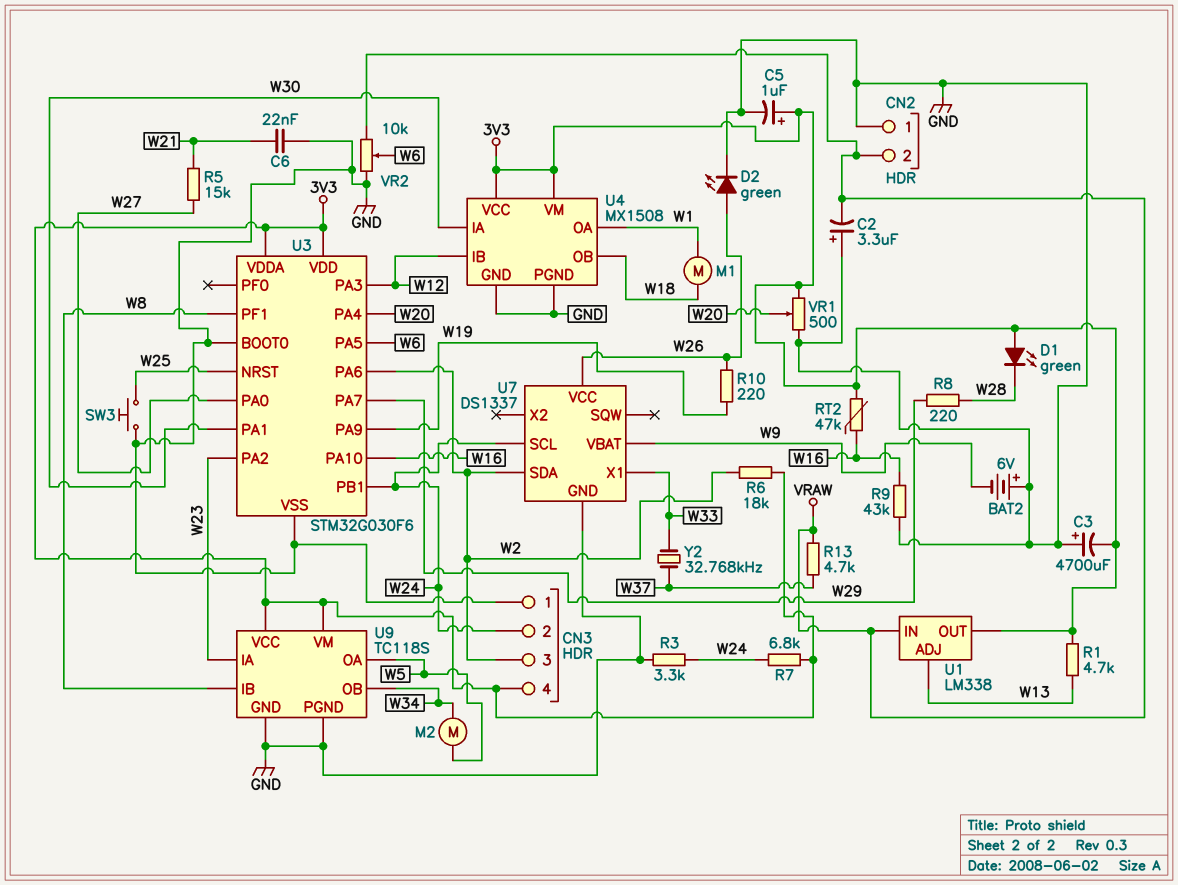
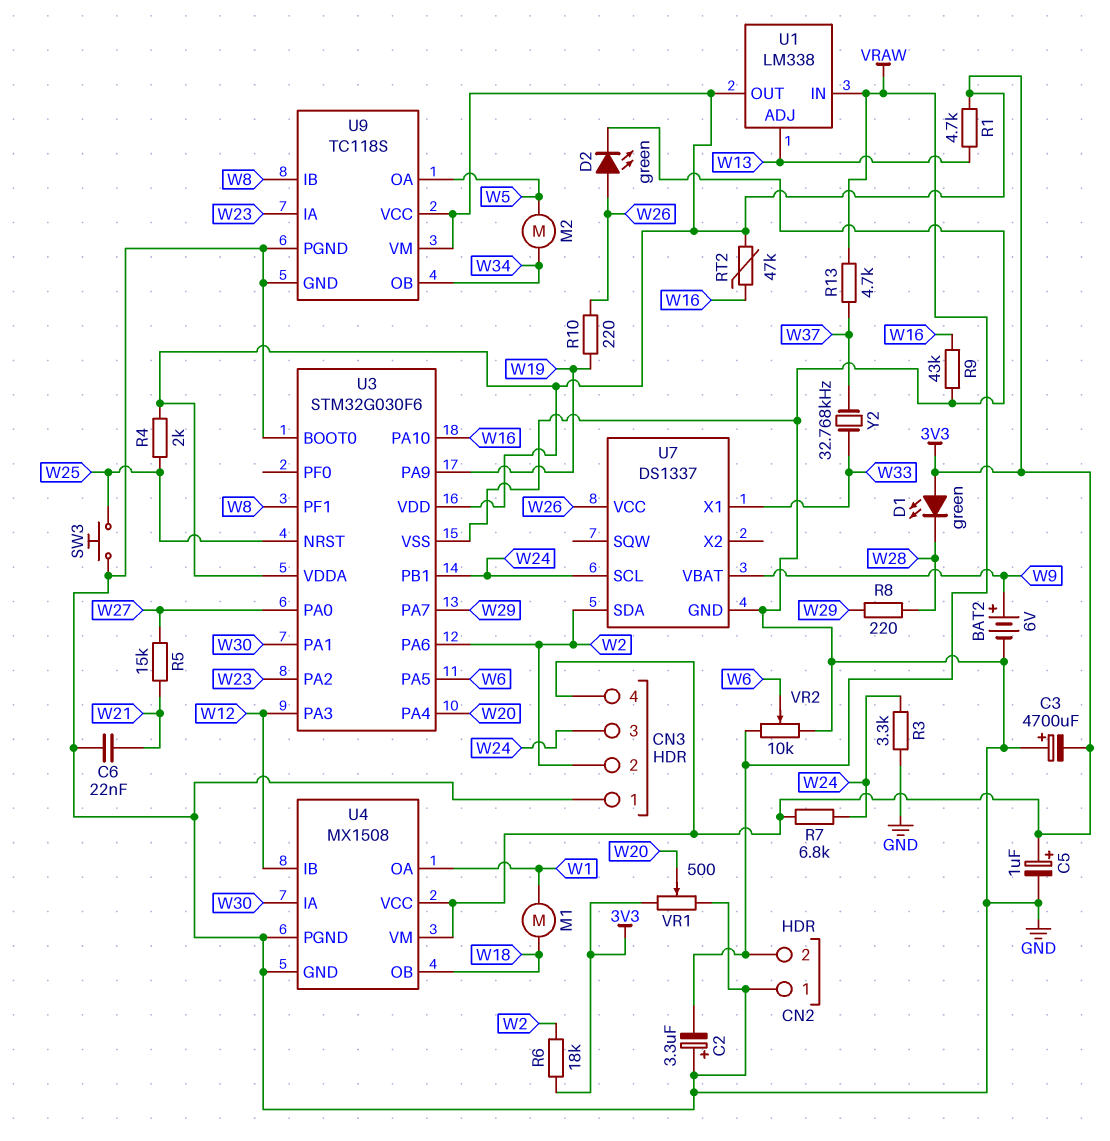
BAT2: 6V (plus GND, minus W9) -> 6V (plus W9, minus GND)
CN3 pin 2: W24 -> W2
CN3 pin 3: W2 -> W24
R4: none -> 2k (3V3, W25)

